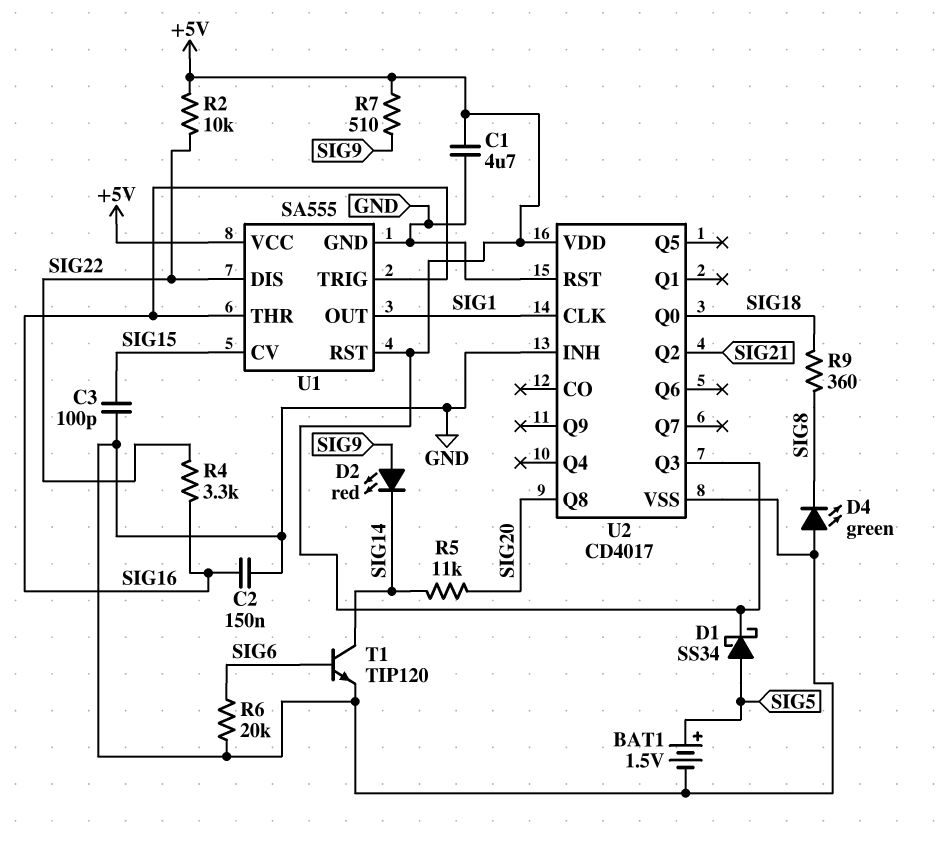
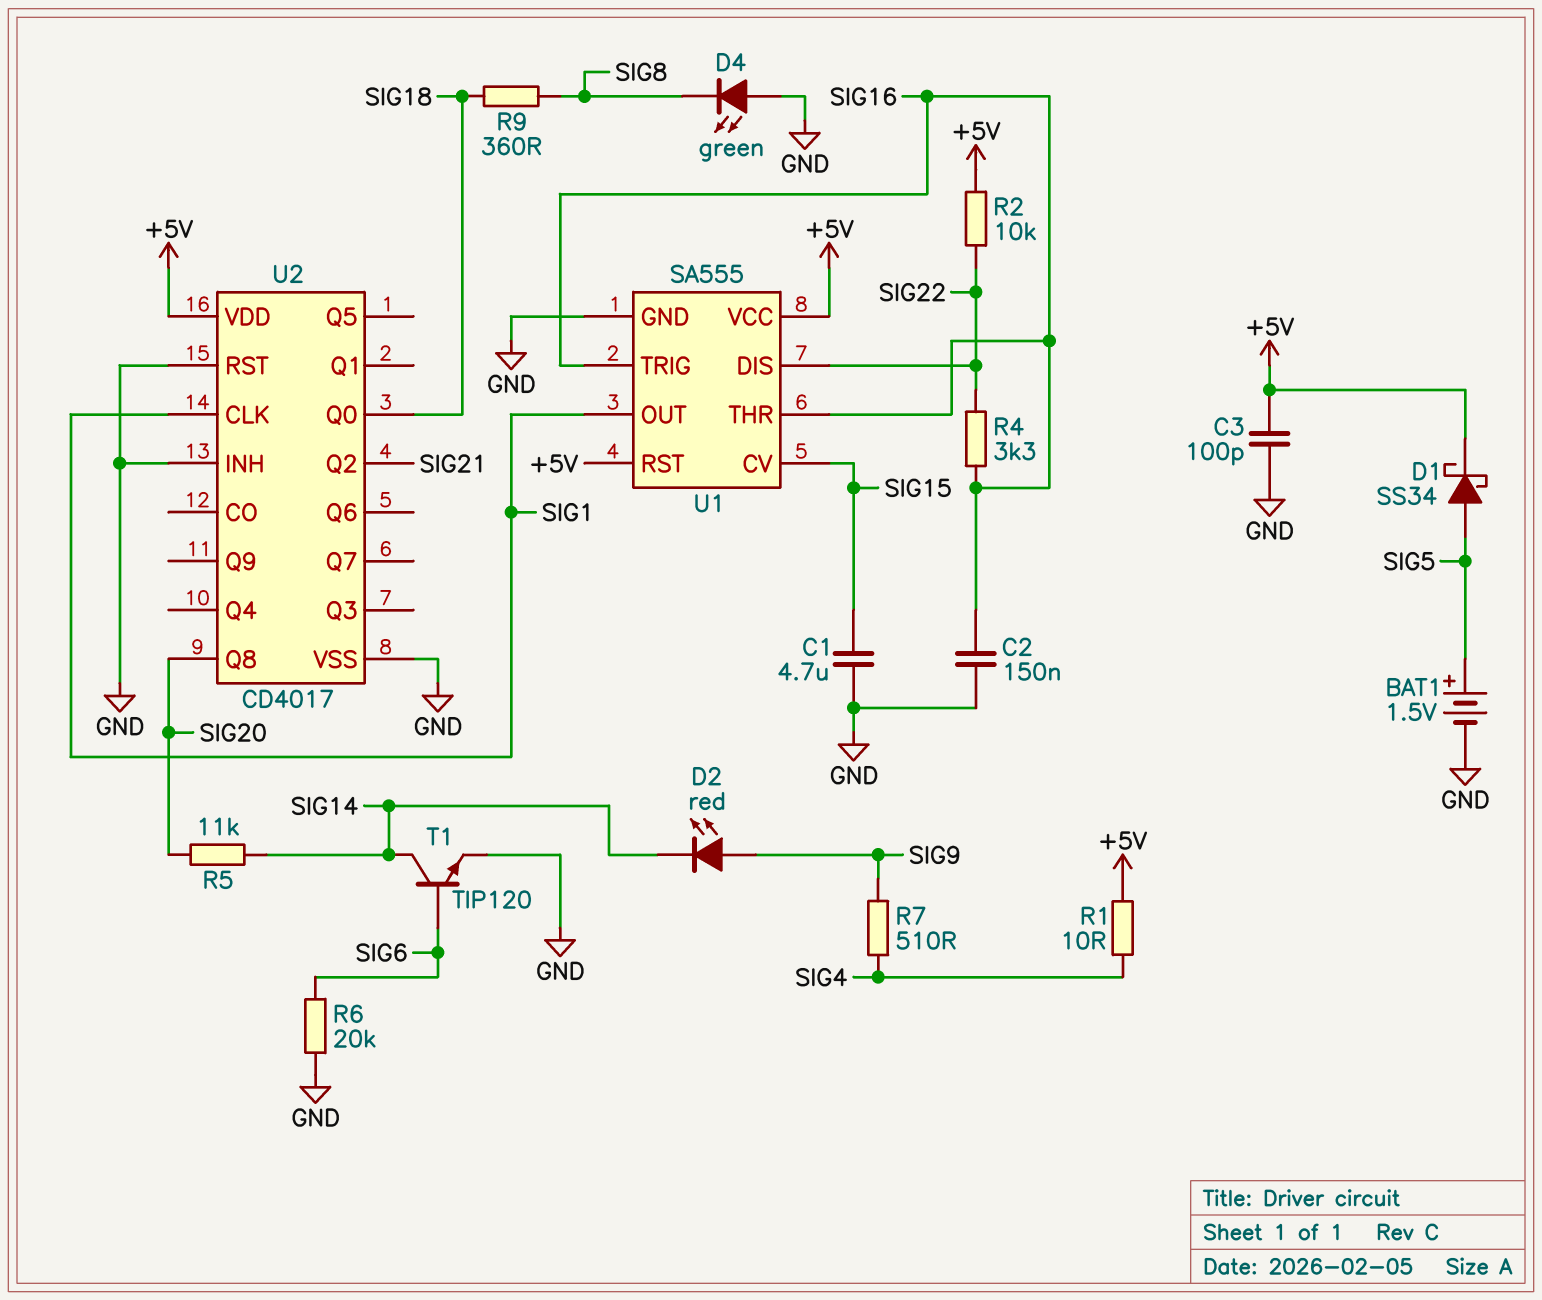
C1: 4.7uF (+5V, GND) -> 4.7uF (GND, SIG15)
C3: 100pF (GND, SIG15) -> 100pF (+5V, GND)
R1: none -> 10 (+5V, SIG4)
R7: 510 (+5V, SIG9) -> 510 (SIG4, SIG9)
U2 pin Q3: +5V -> none

